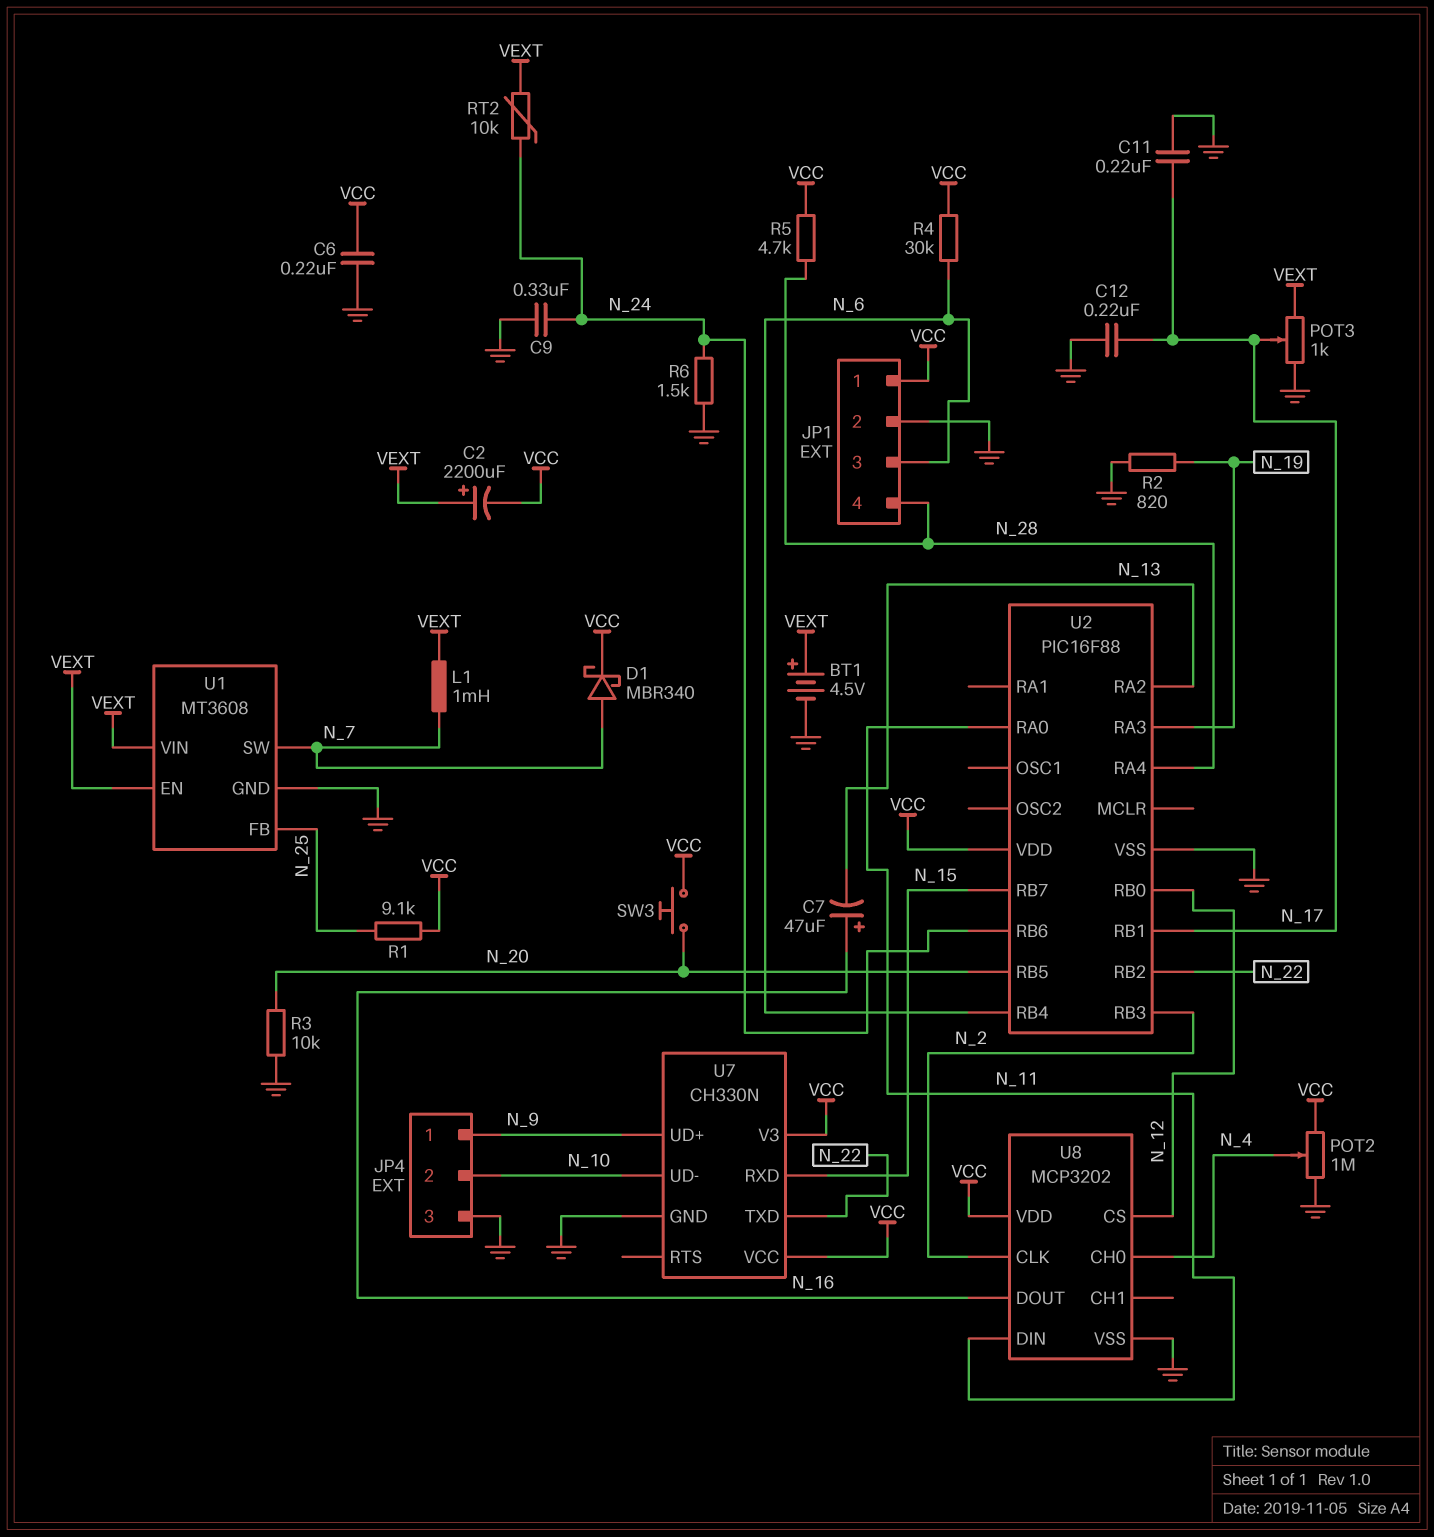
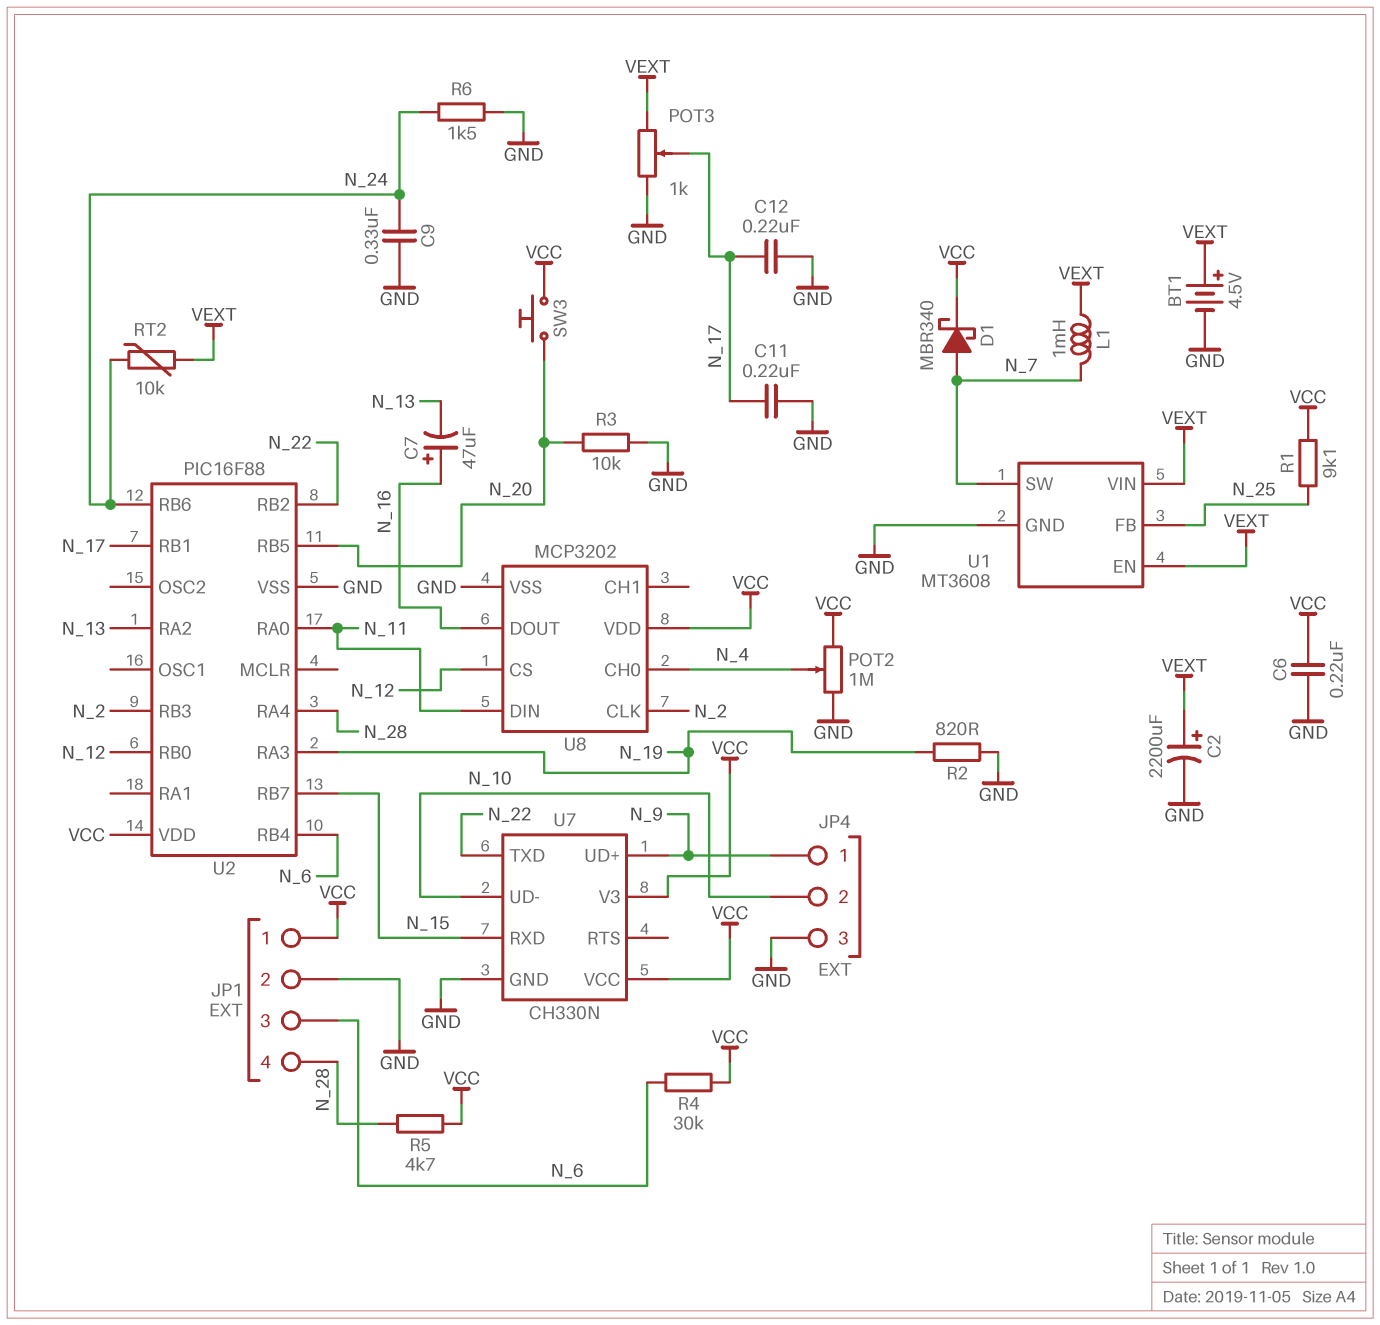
C2: 2200uF (plus VEXT, minus VCC) -> 2200uF (plus VEXT, minus GND)

